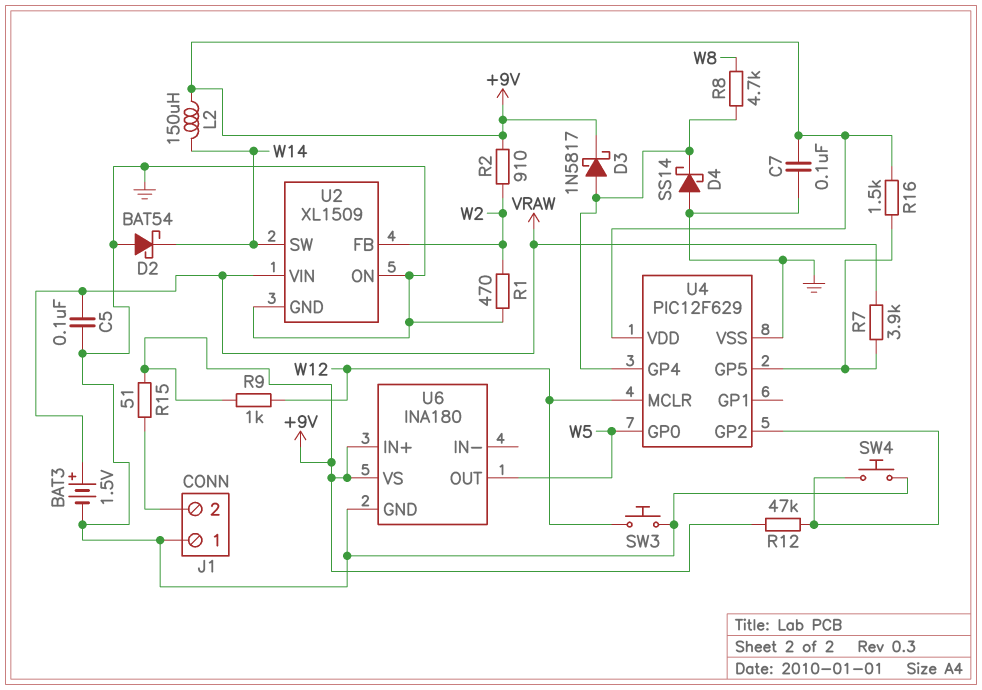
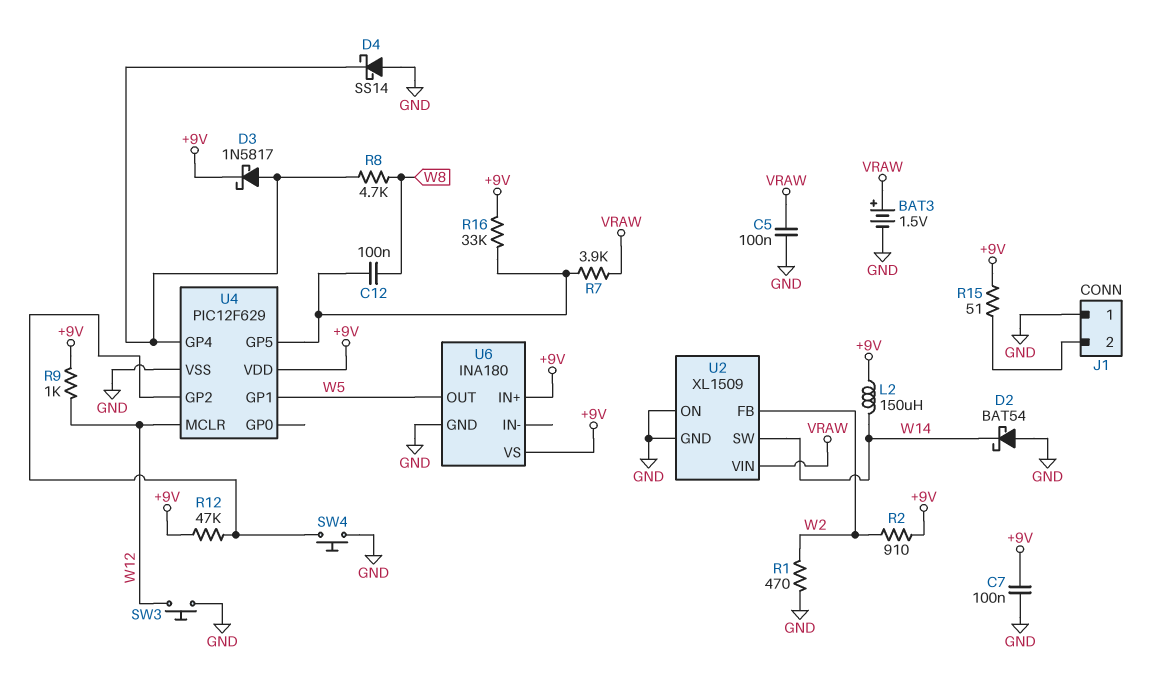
C12: none -> 100nF (U4/GP5, W8)
R16: 1.5k (+9V, U4/GP5) -> 33k (+9V, U4/GP5)
U4 pin GP0: W5 -> none
U4 pin GP1: none -> W5

